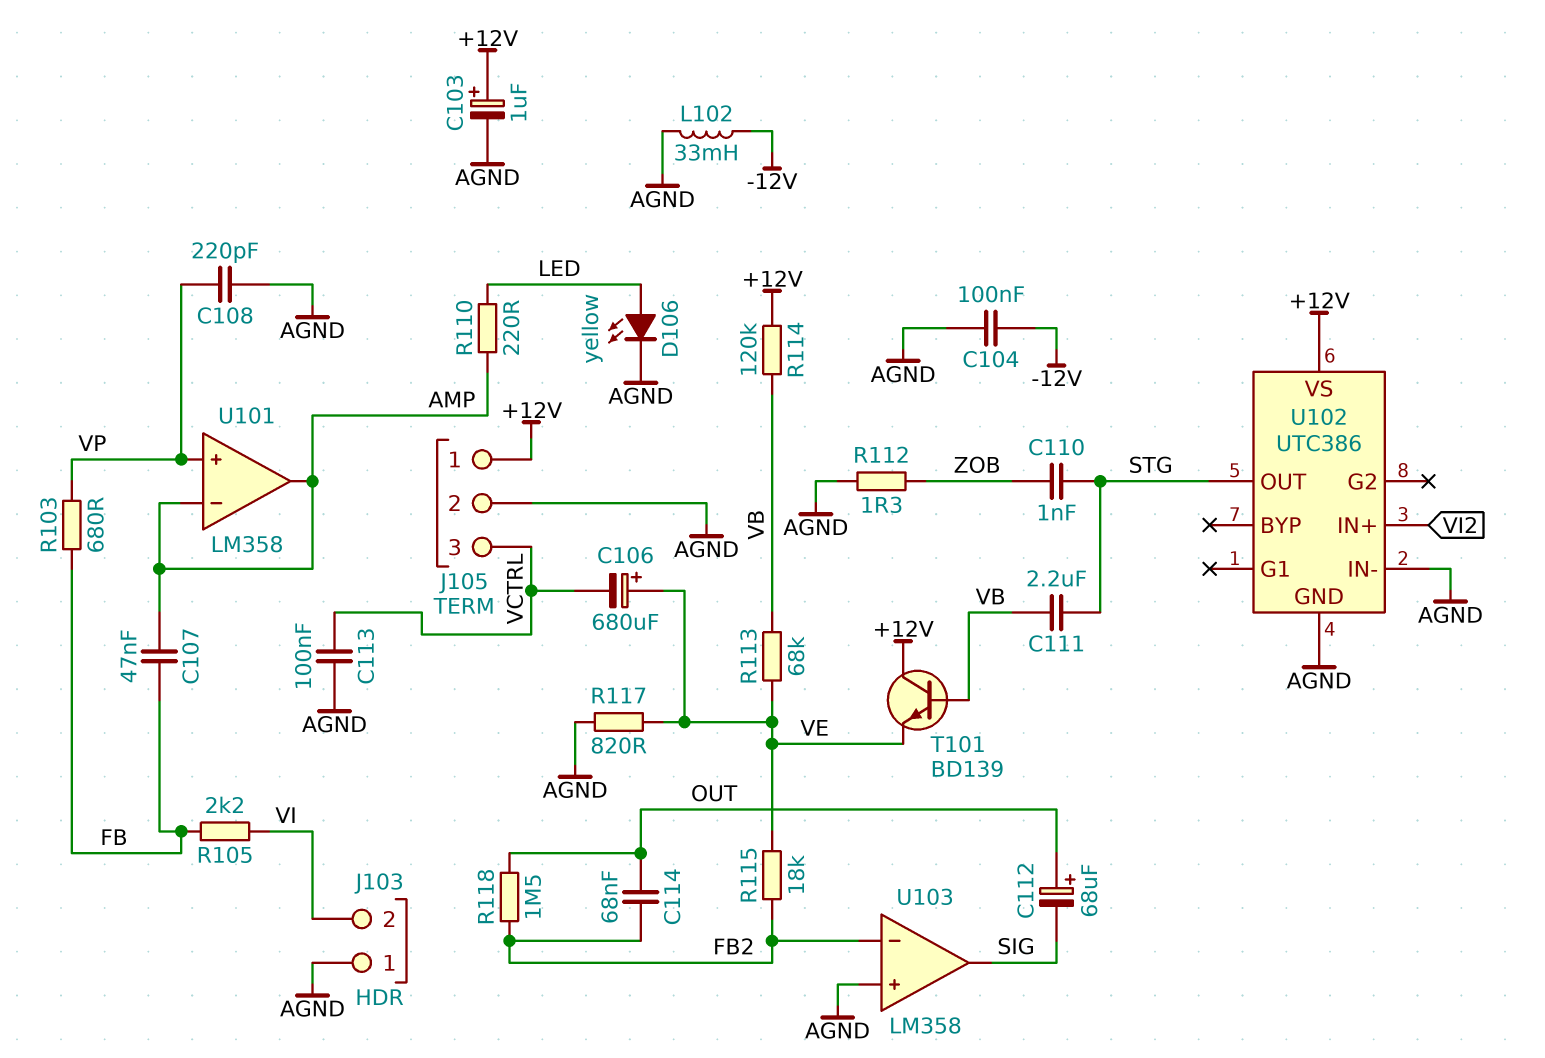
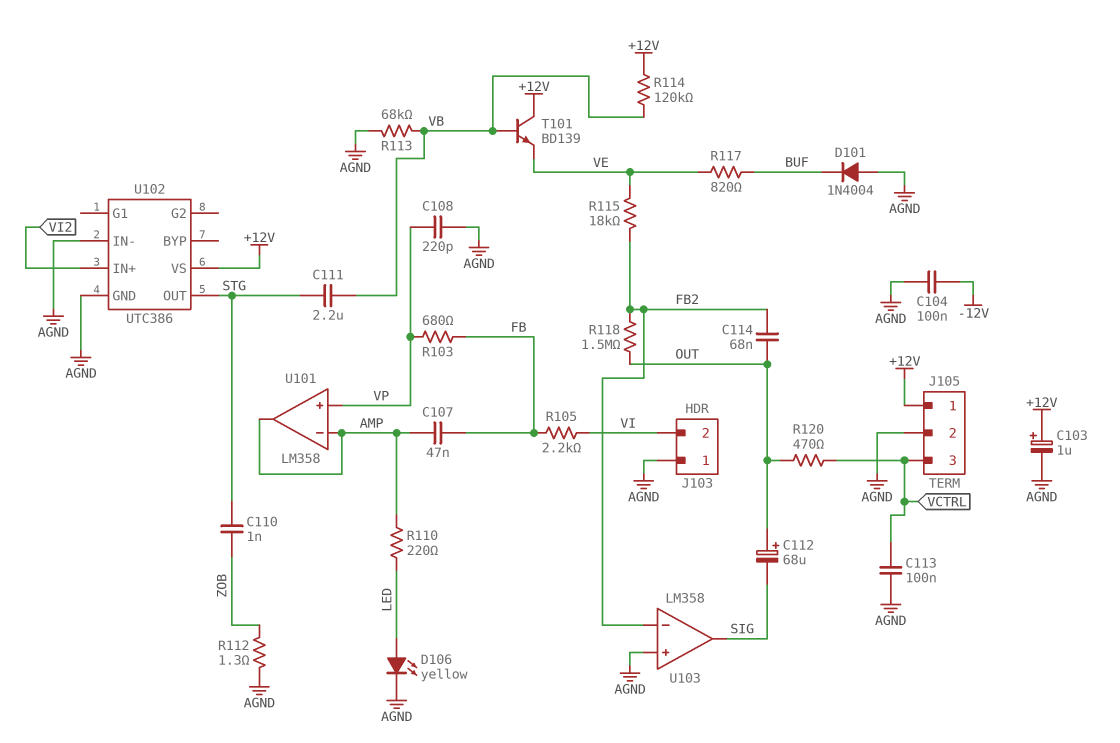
C106: 680uF (plus VE, minus VCTRL) -> none
D101: none -> diode 1N4004 (A AGND, K BUF)
L102: 33mH (-12V, AGND) -> none
R113: 68k (VB, VE) -> 68k (AGND, VB)
R117: 820 (AGND, VE) -> 820 (BUF, VE)
R120: none -> 470 (OUT, VCTRL)

